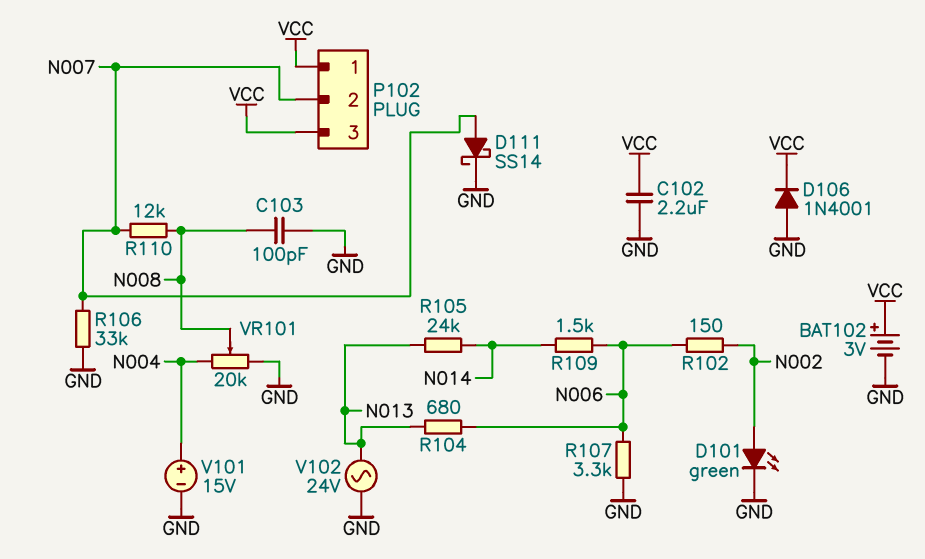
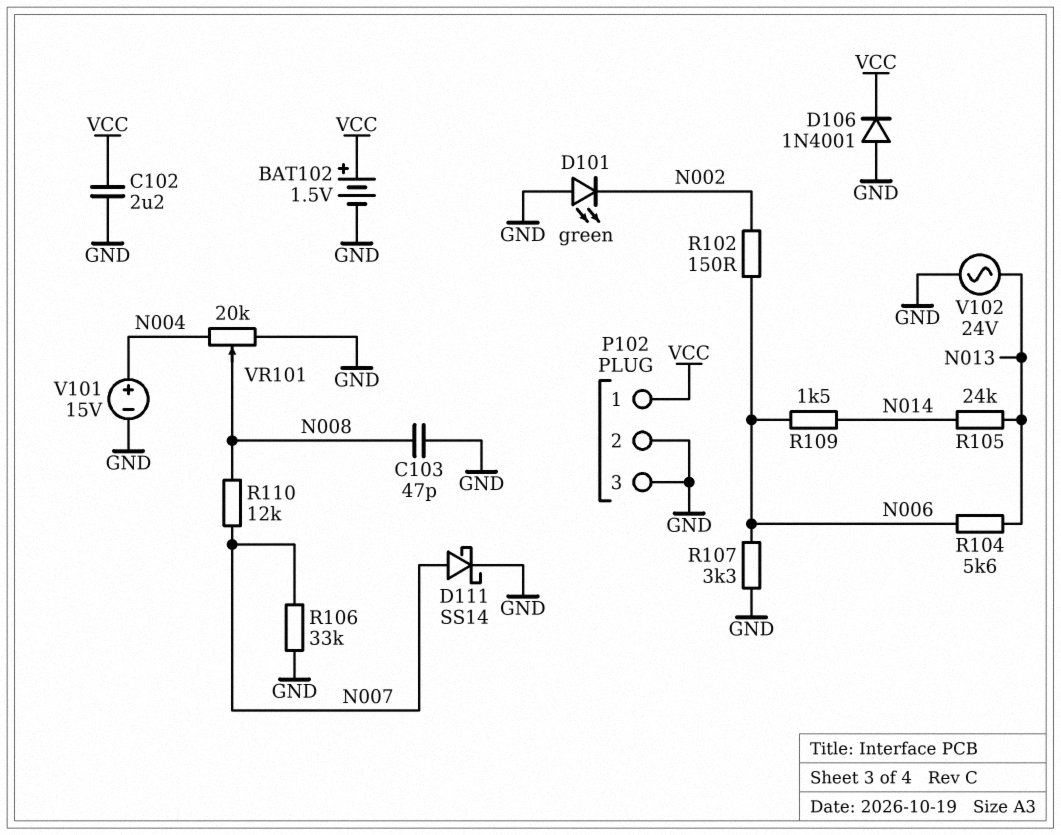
BAT102: 3V (plus VCC, minus GND) -> 1.5V (plus VCC, minus GND)
C103: 100pF (GND, N008) -> 47pF (GND, N008)
D101: LED green (A N002, K GND) -> LED green (A GND, K N002)
P102 pin 2: N007 -> GND
P102 pin 3: VCC -> GND
R104: 680 (N006, N013) -> 5.6k (N006, N013)

